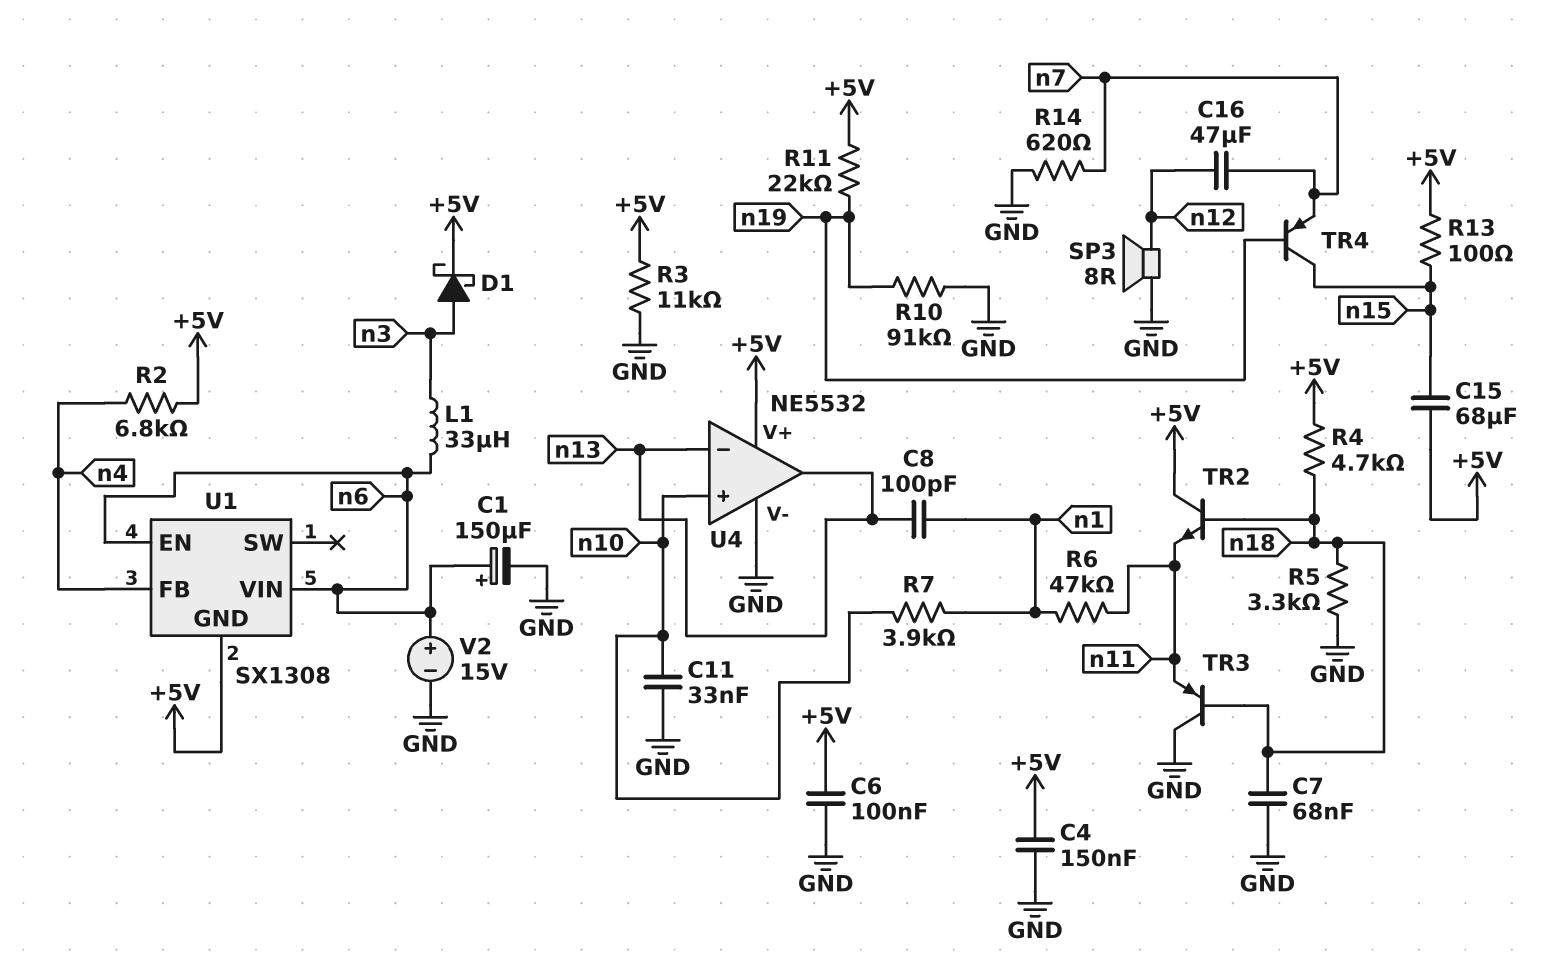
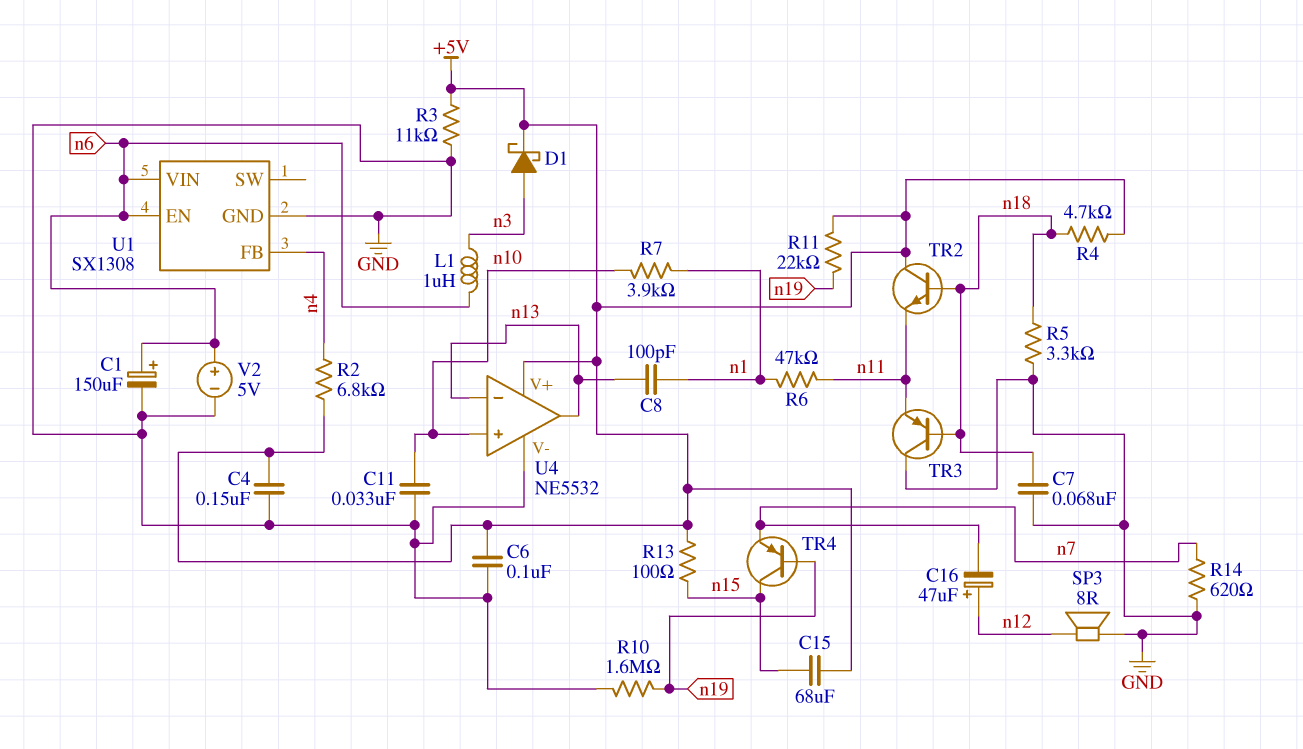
C16: 47uF (n7, n12) -> 47uF (plus n12, minus n7)
L1: 33uH (n3, n6) -> 1uH (n3, n6)
R10: 91k (GND, n19) -> 1.6M (GND, n19)
U1 pin GND: +5V -> GND
V2: 15V (plus n6, minus GND) -> 5V (plus n6, minus GND)

